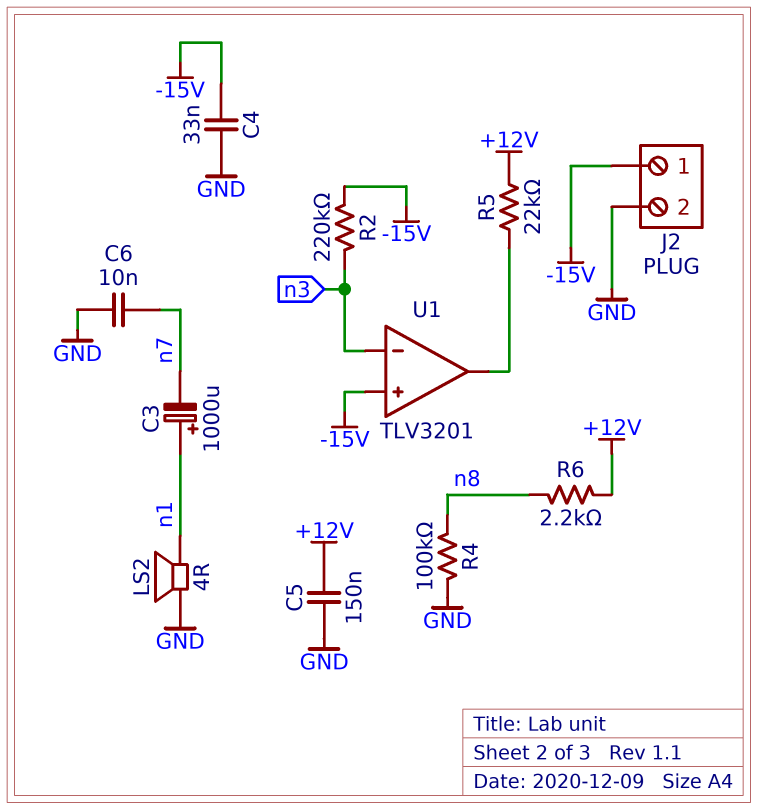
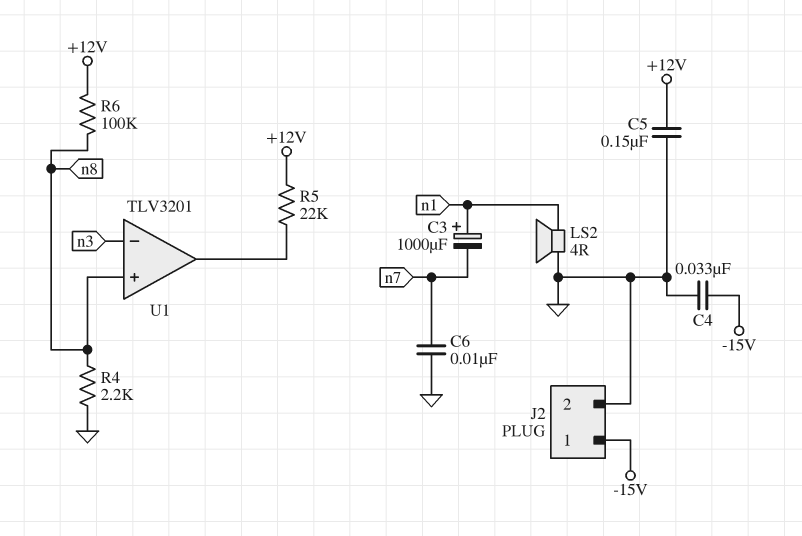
R2: 220k (-15V, n3) -> none
R4: 100k (GND, n8) -> 2.2k (GND, n8)
R6: 2.2k (+12V, n8) -> 100k (+12V, n8)
U1 pin in+: -15V -> n8

